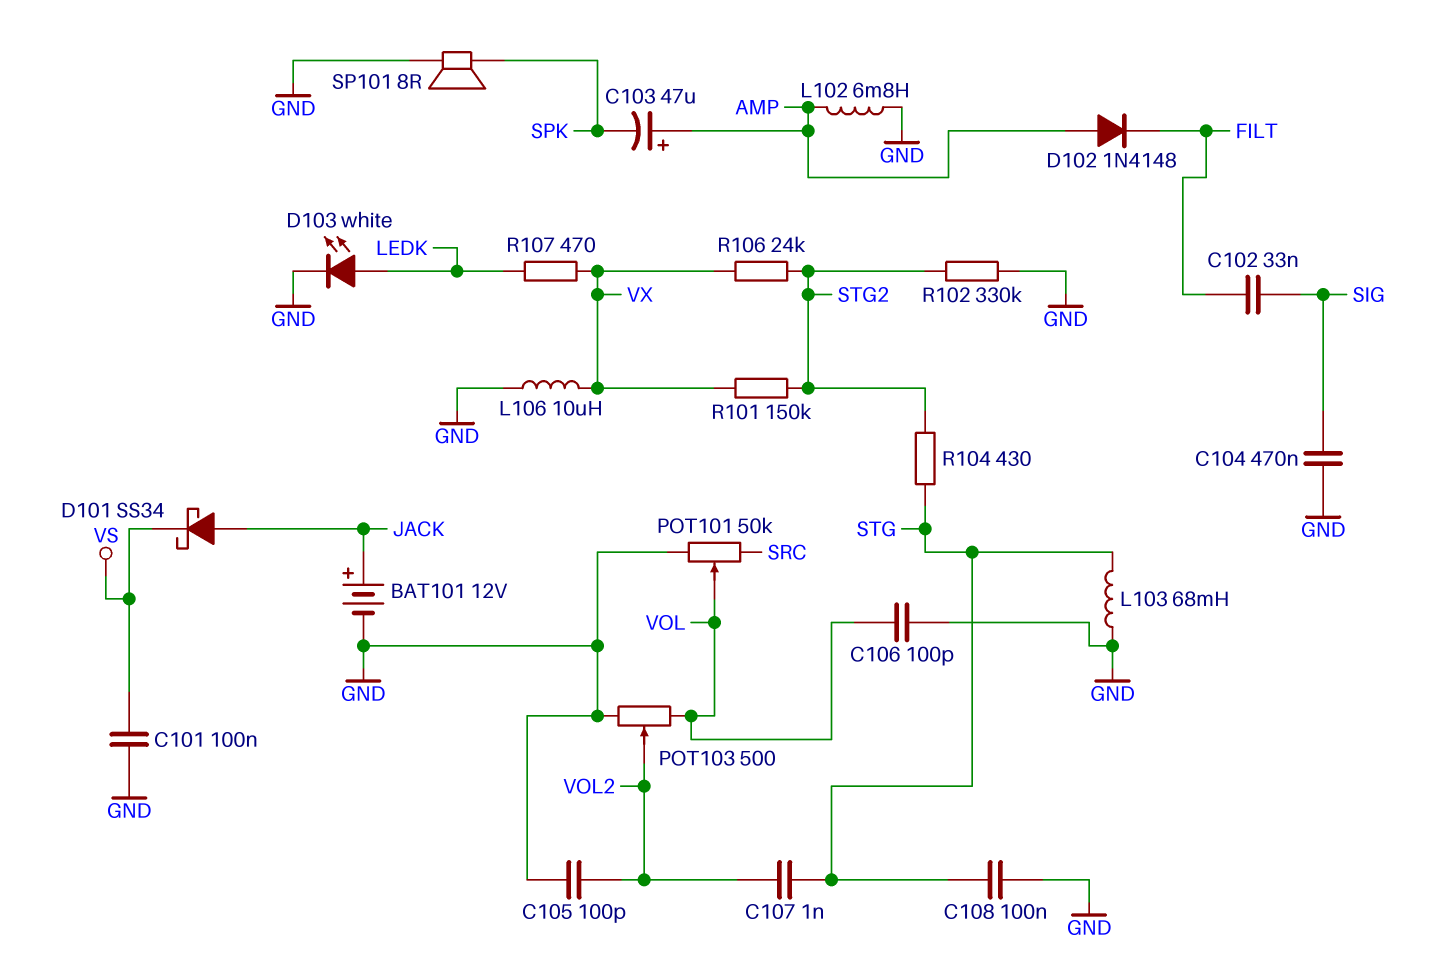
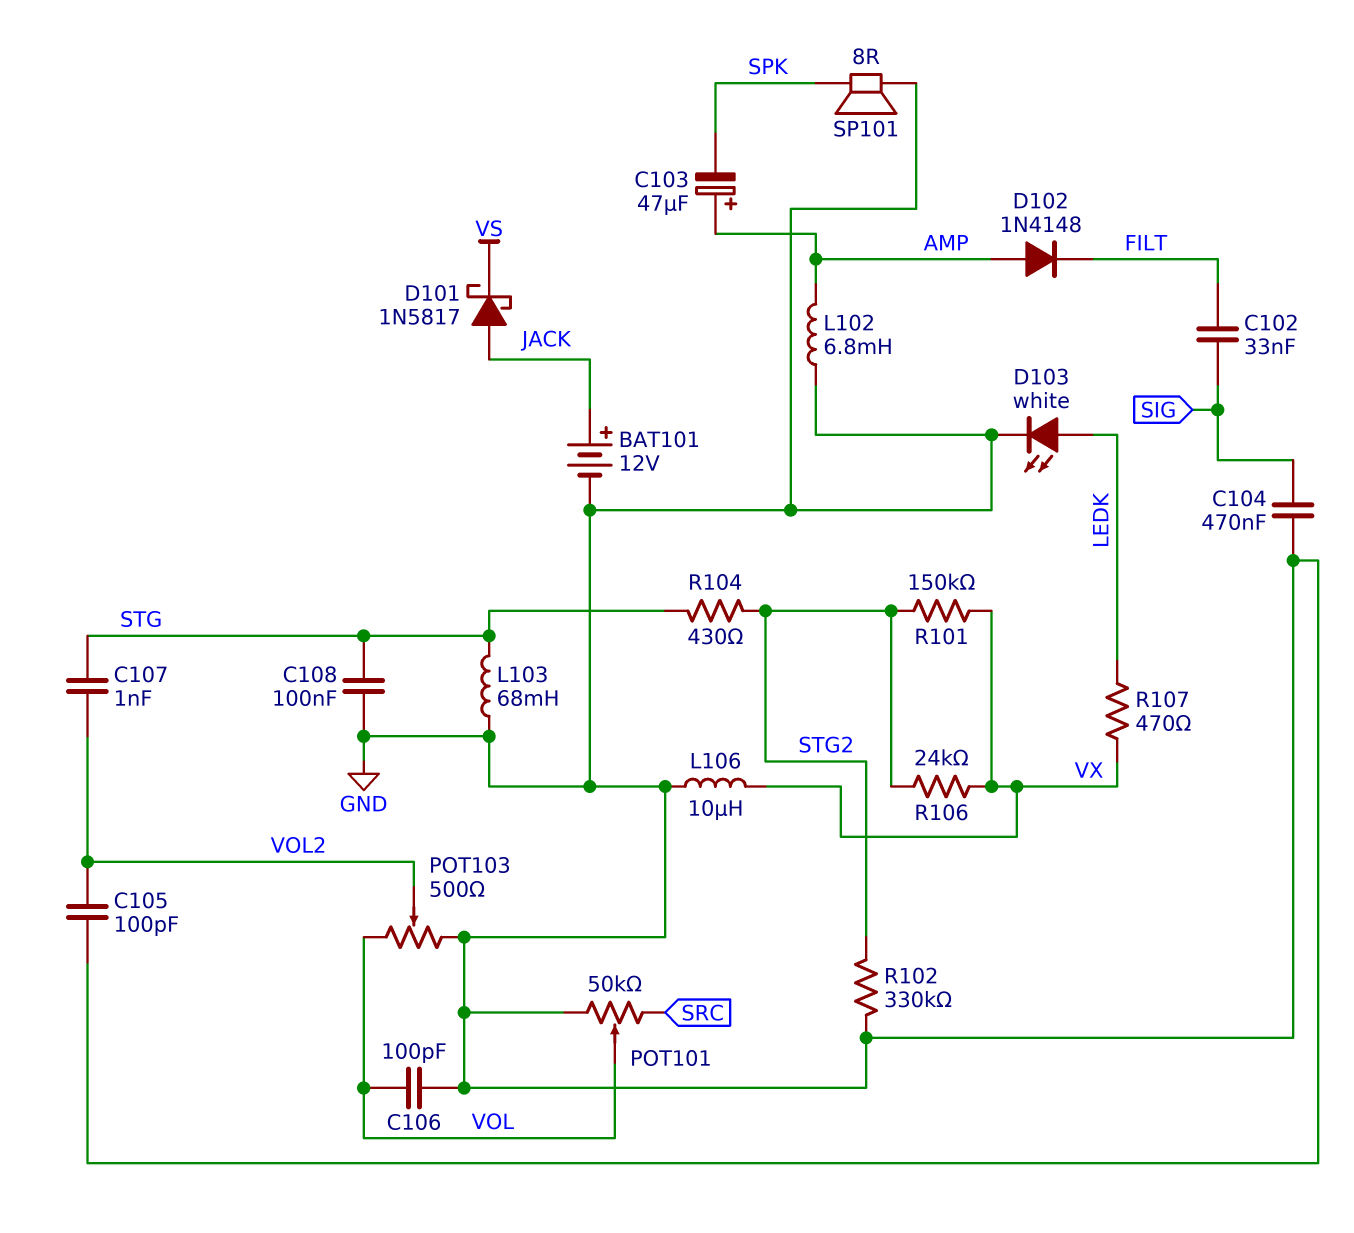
C101: 100nF (GND, VS) -> none
D101: schottky SS34 (A JACK, K VS) -> schottky 1N5817 (A JACK, K VS)

